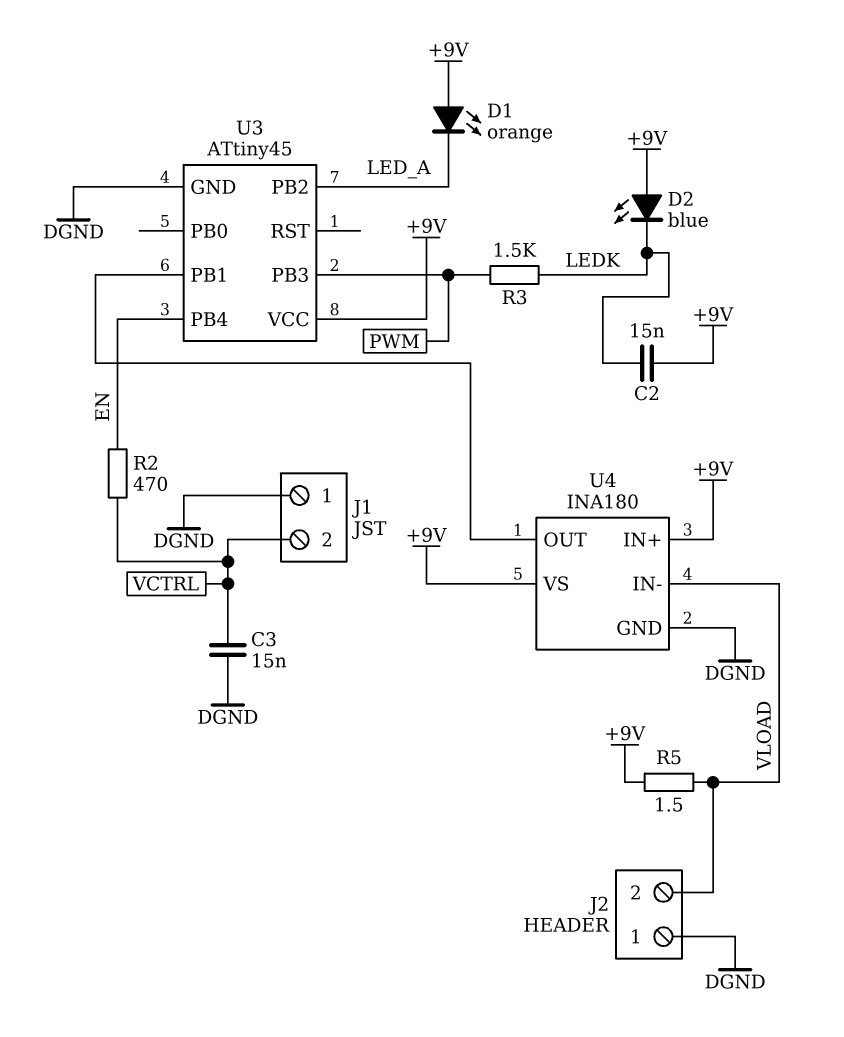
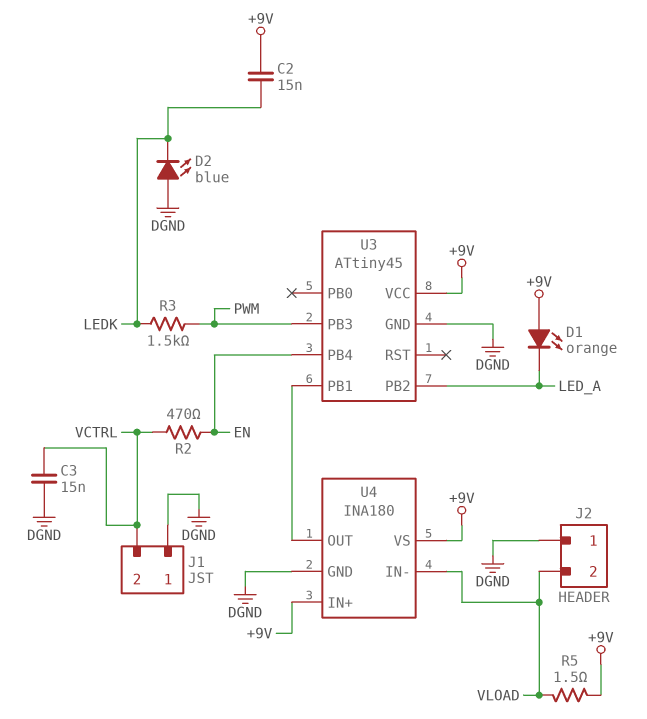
D2: LED blue (A +9V, K LEDK) -> LED blue (A DGND, K LEDK)

